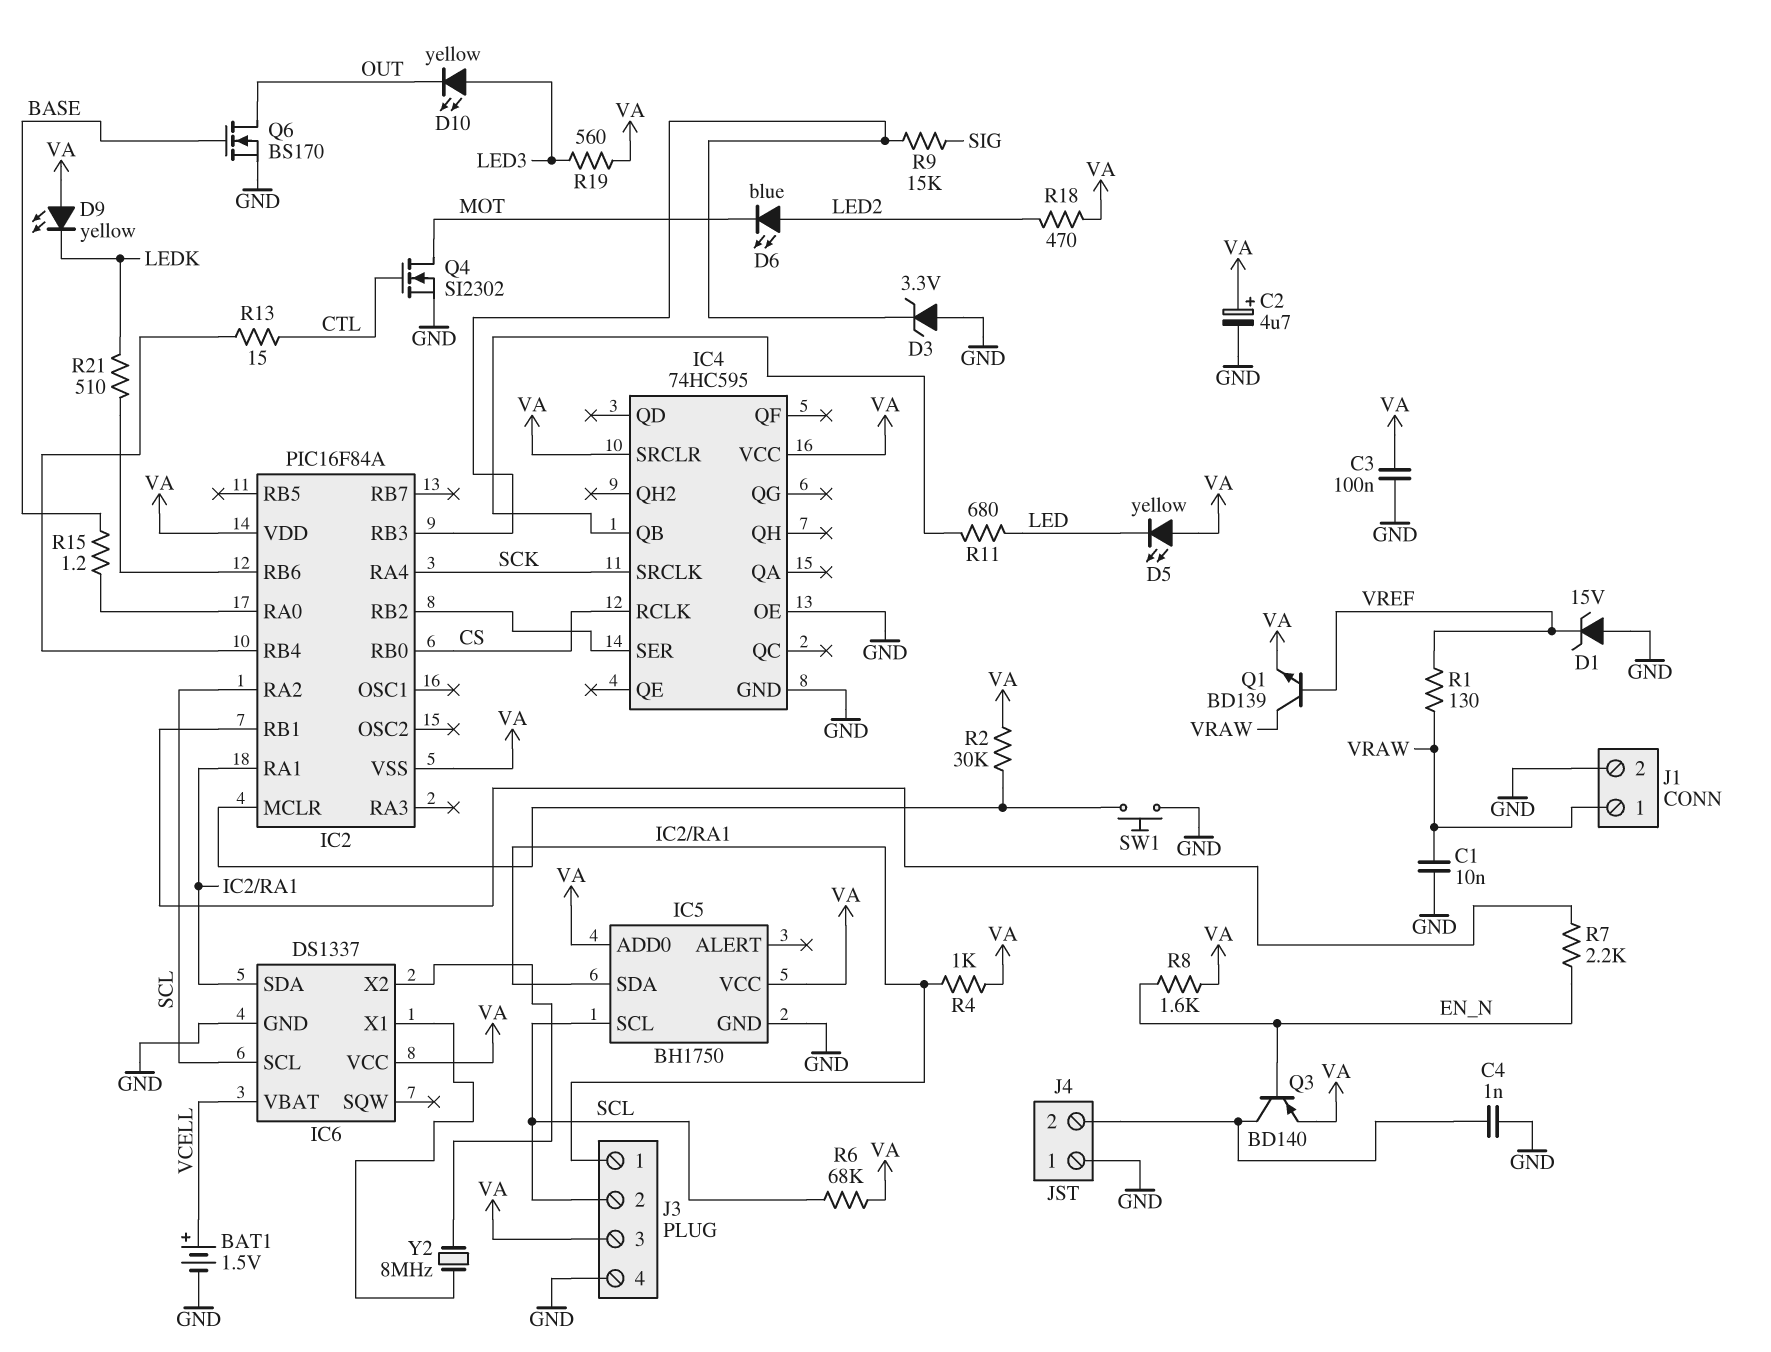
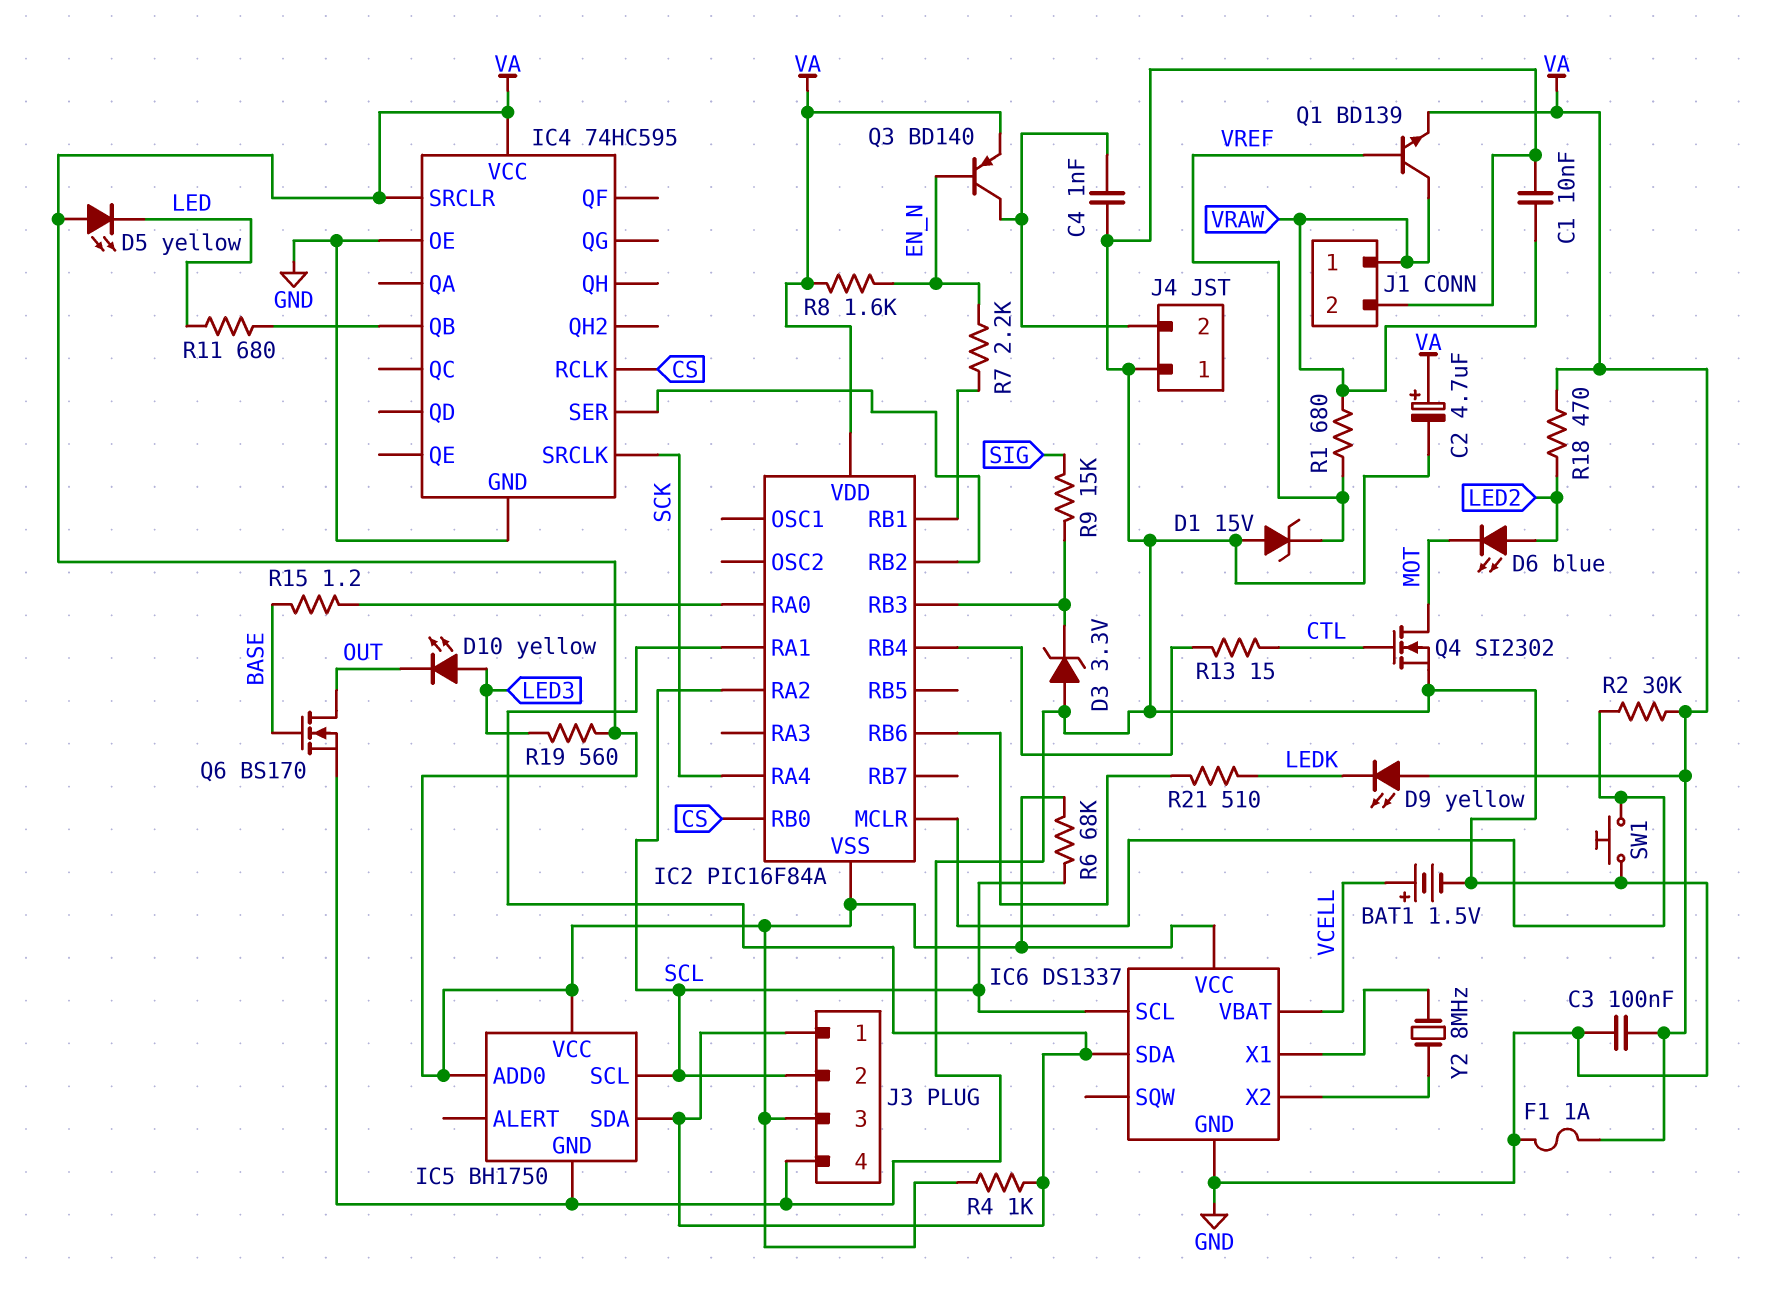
F1: none -> 1A (GND, VA)
R1: 130 (VRAW, VREF) -> 680 (VRAW, VREF)

